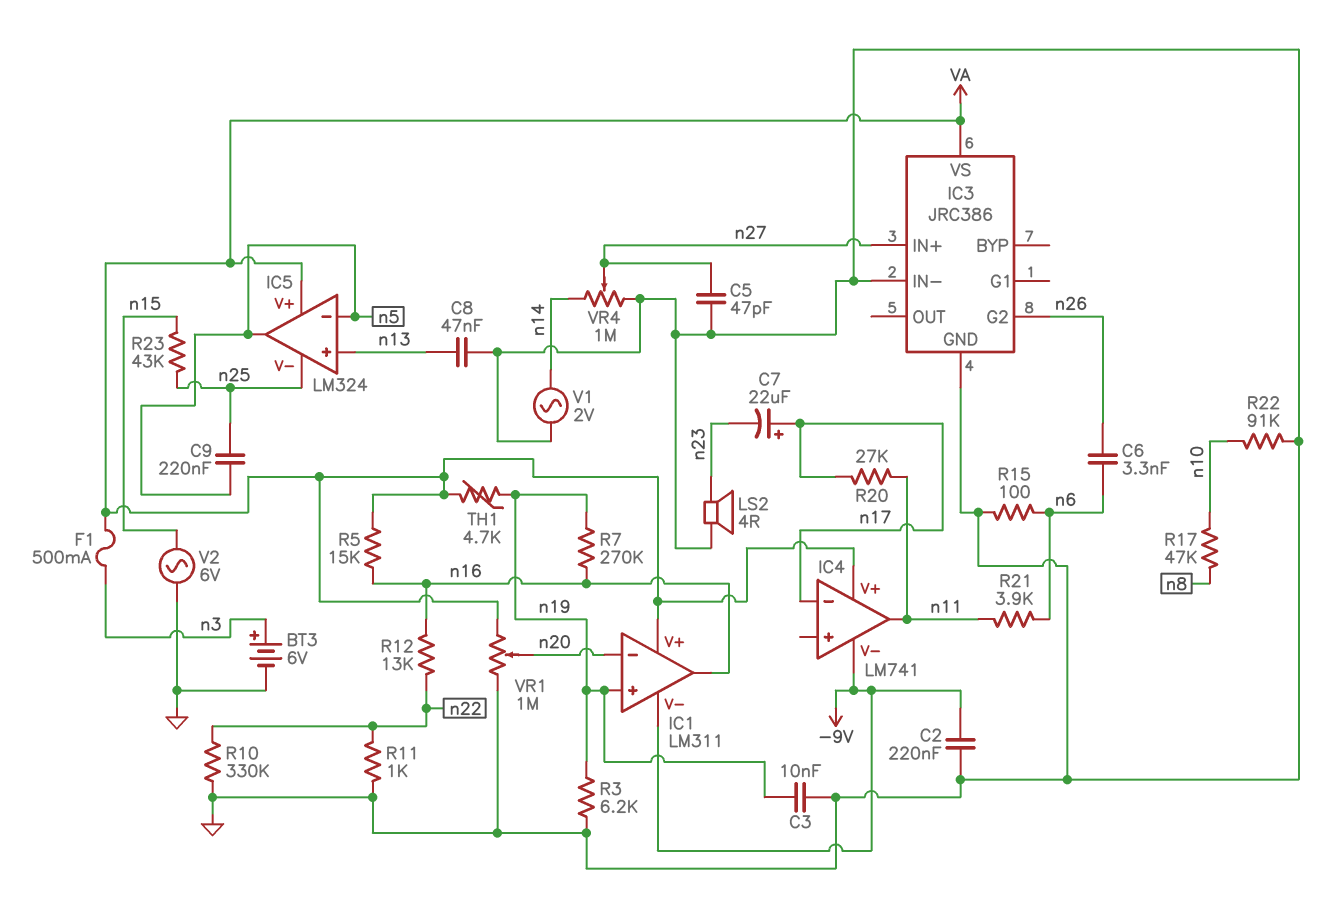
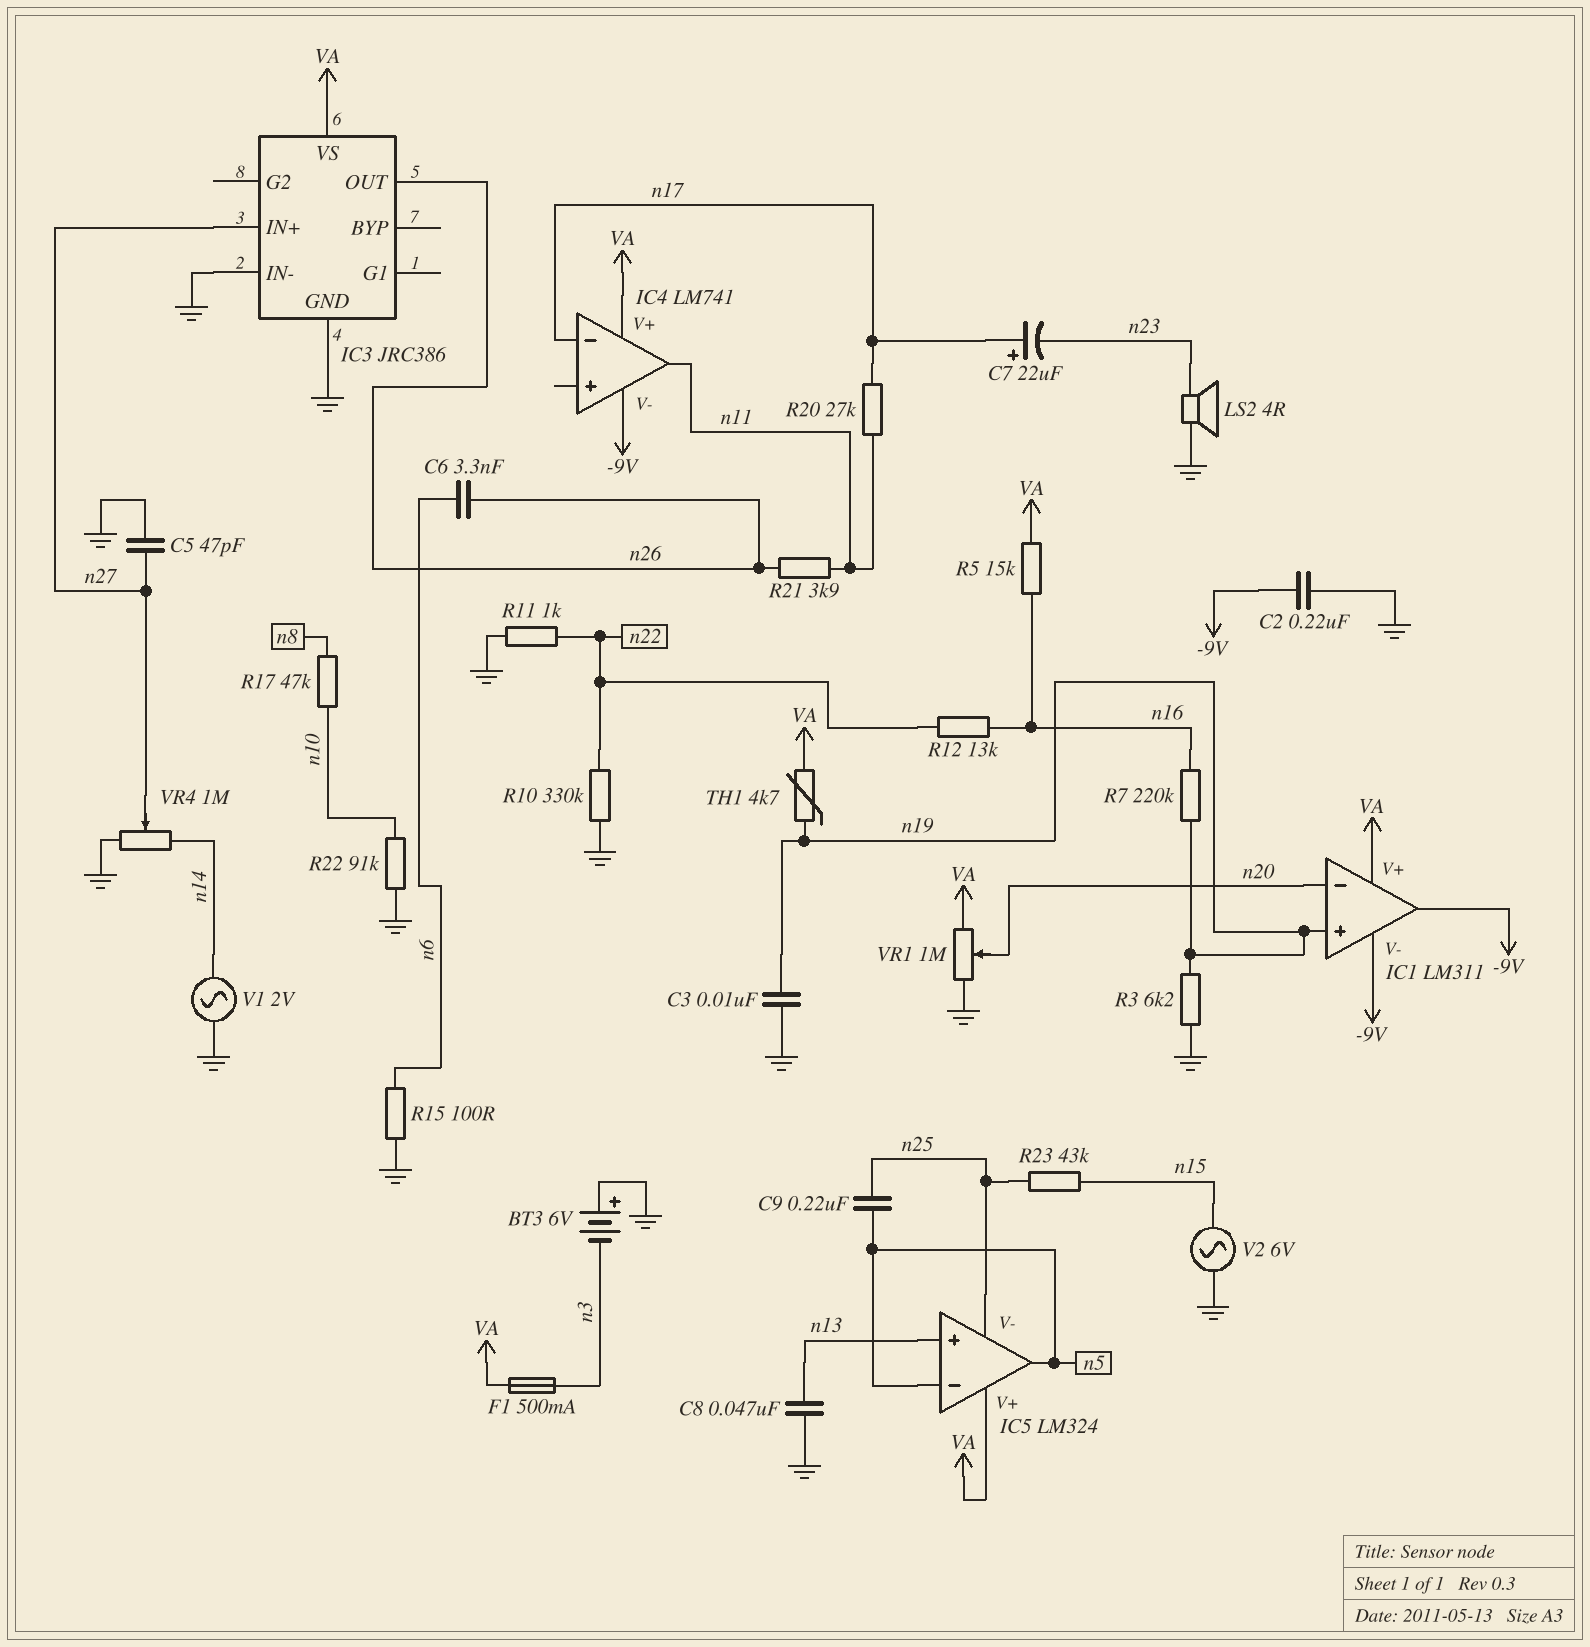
BT3: 6V (plus n3, minus GND) -> 6V (plus GND, minus n3)
IC1 pin out: n16 -> -9V
IC3 pin G2: n26 -> none
IC3 pin OUT: none -> n26
R7: 270k (n16, n19) -> 220k (n16, n19)
R21: 3.9k (n6, n11) -> 3.9k (n11, n26)

